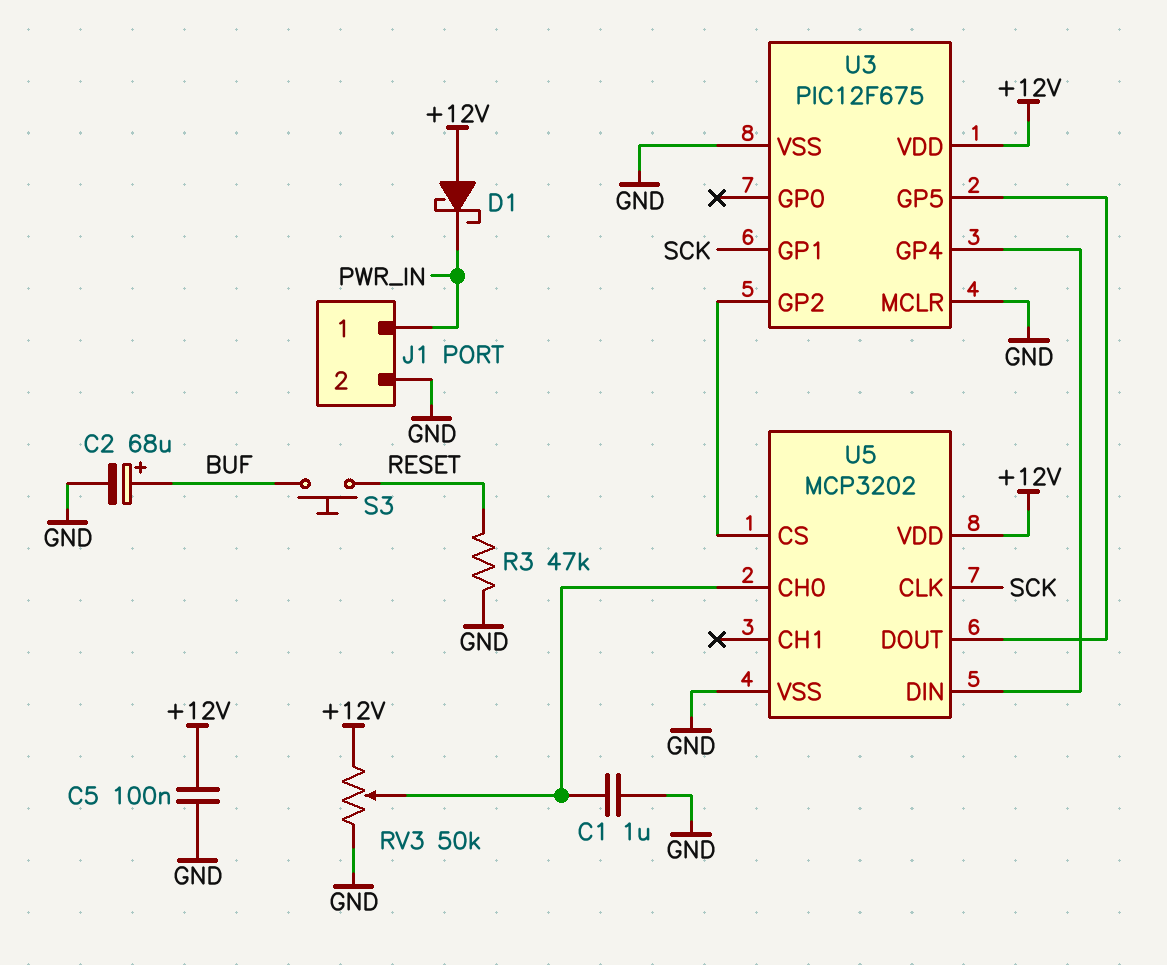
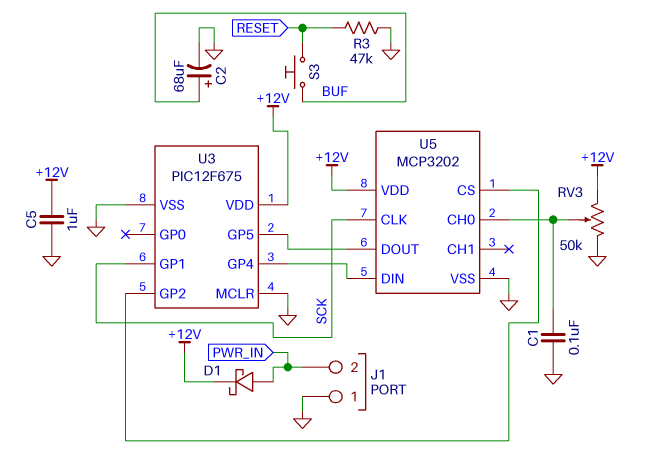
C1: 1uF (GND, U5/CH0) -> 100nF (GND, U5/CH0)
C5: 100nF (+12V, GND) -> 1uF (+12V, GND)
D1: schottky (A +12V, K PWR_IN) -> schottky (A PWR_IN, K +12V)
J1 pin 1: PWR_IN -> GND
J1 pin 2: GND -> PWR_IN

